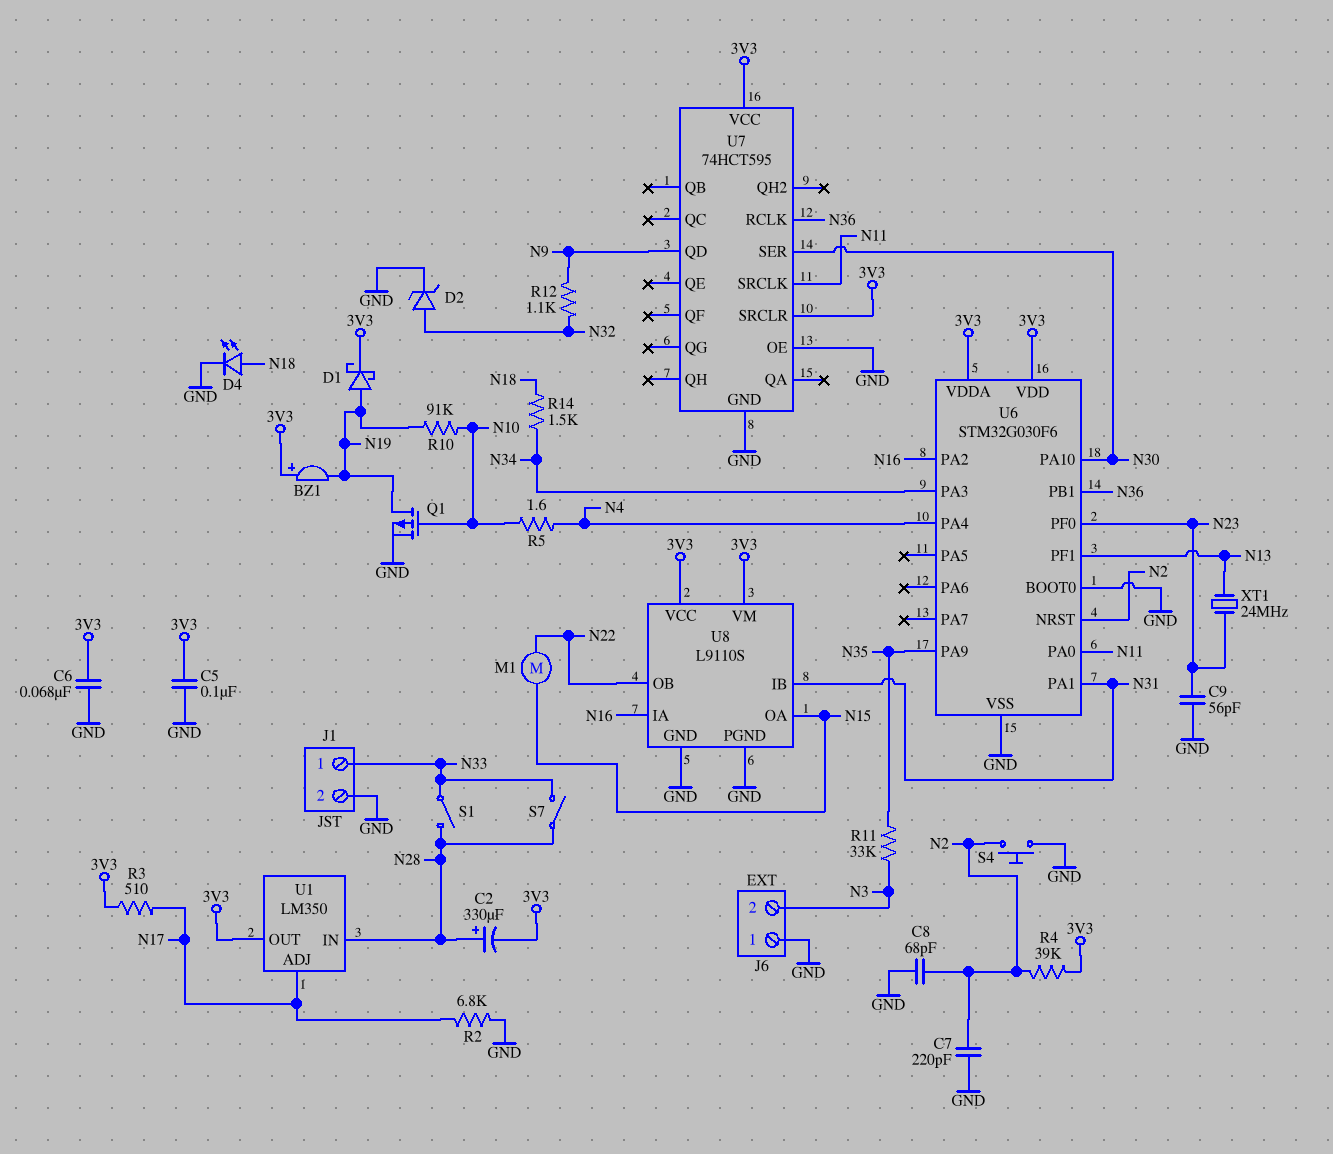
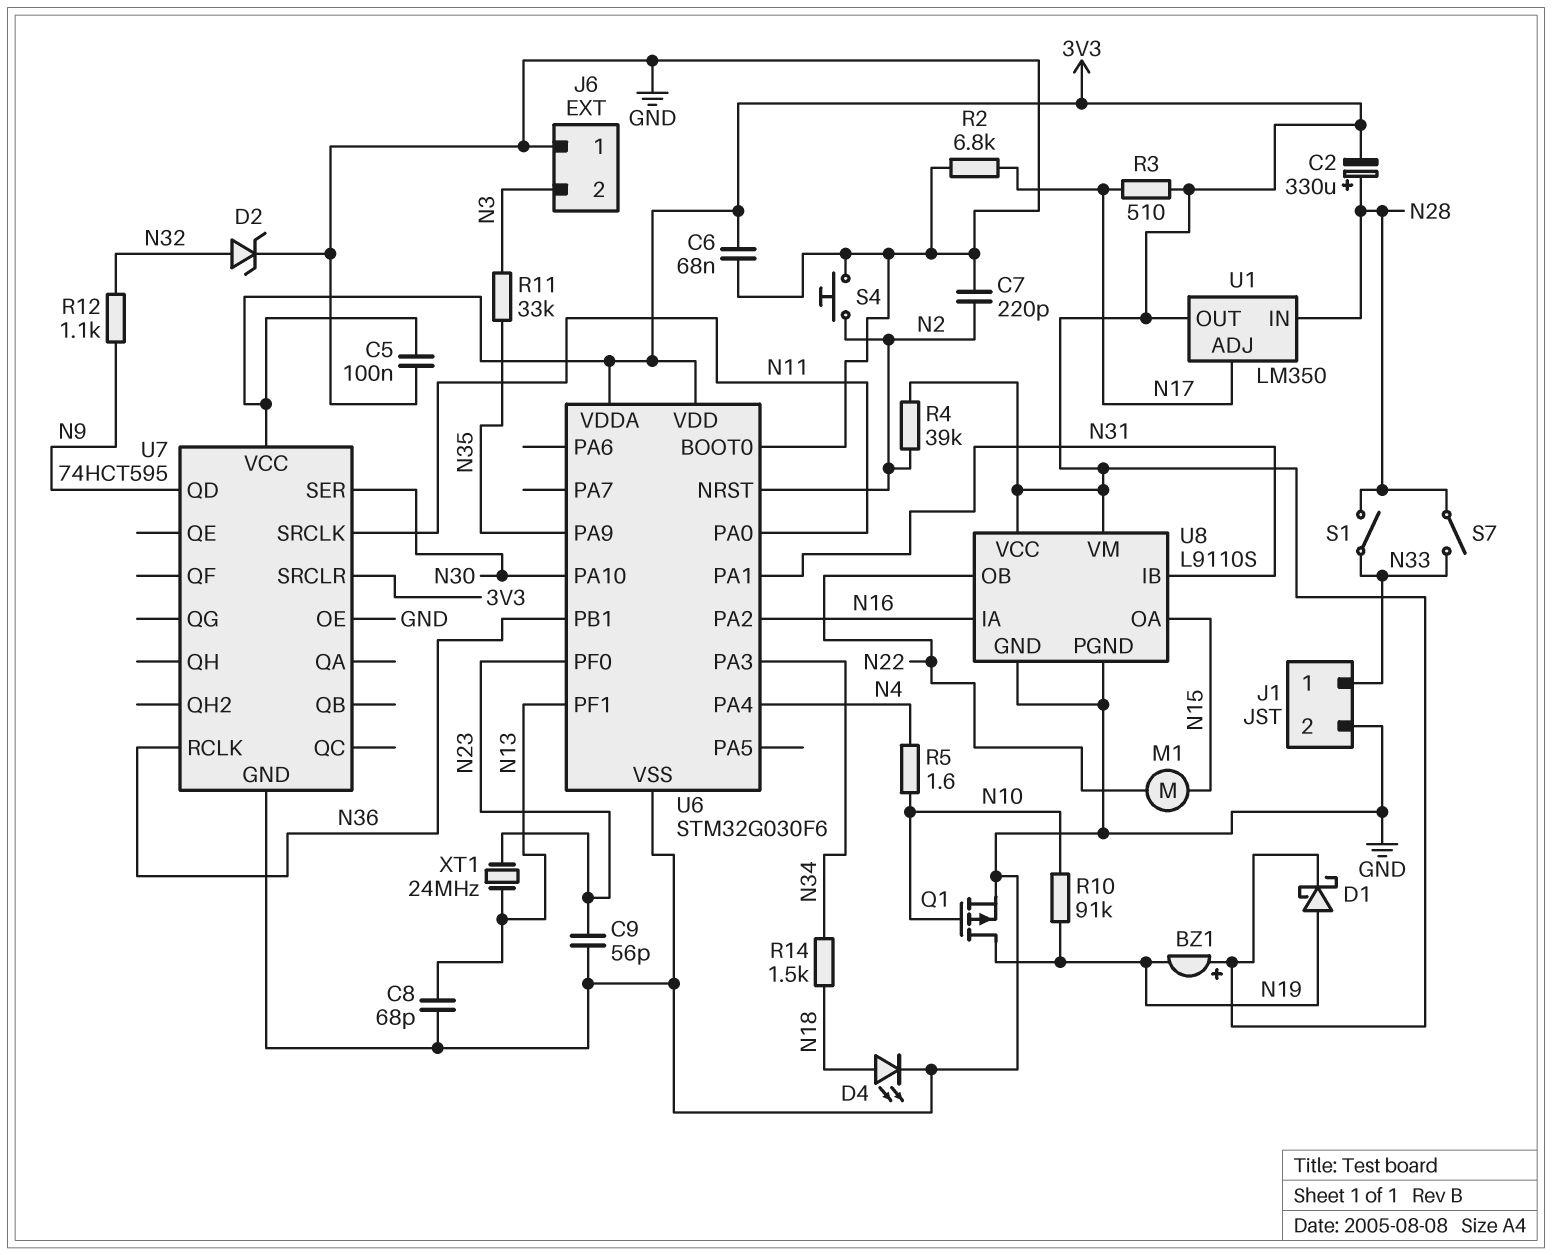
C8: 68pF (GND, N2) -> 68pF (GND, N13)

